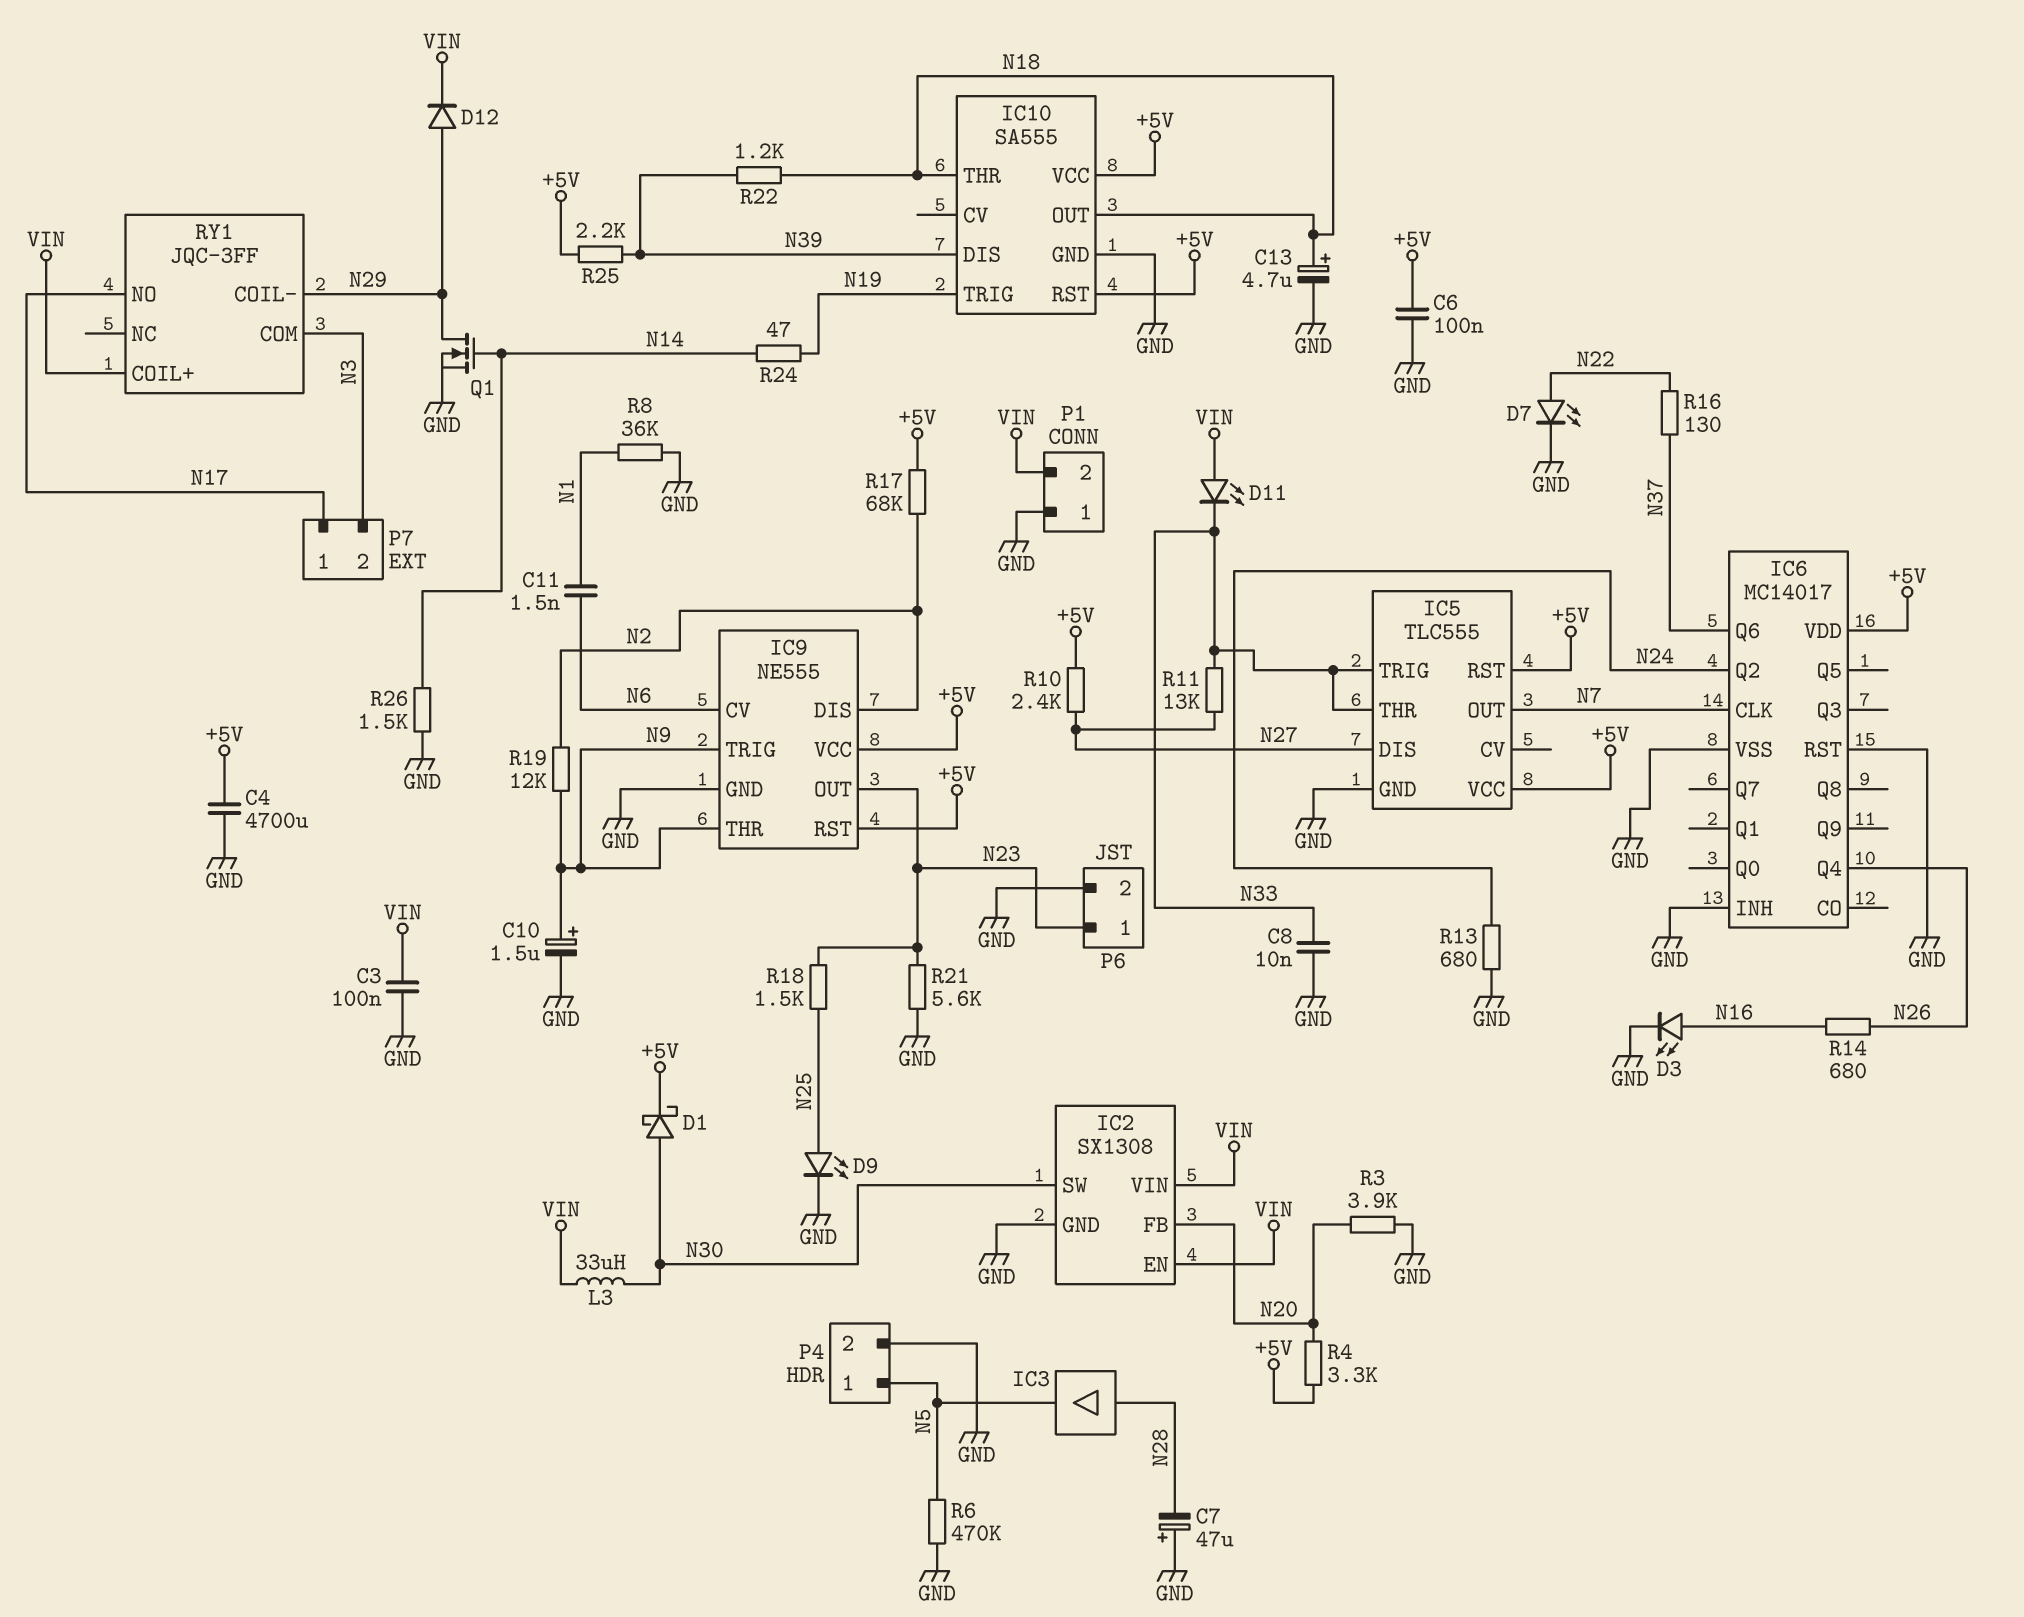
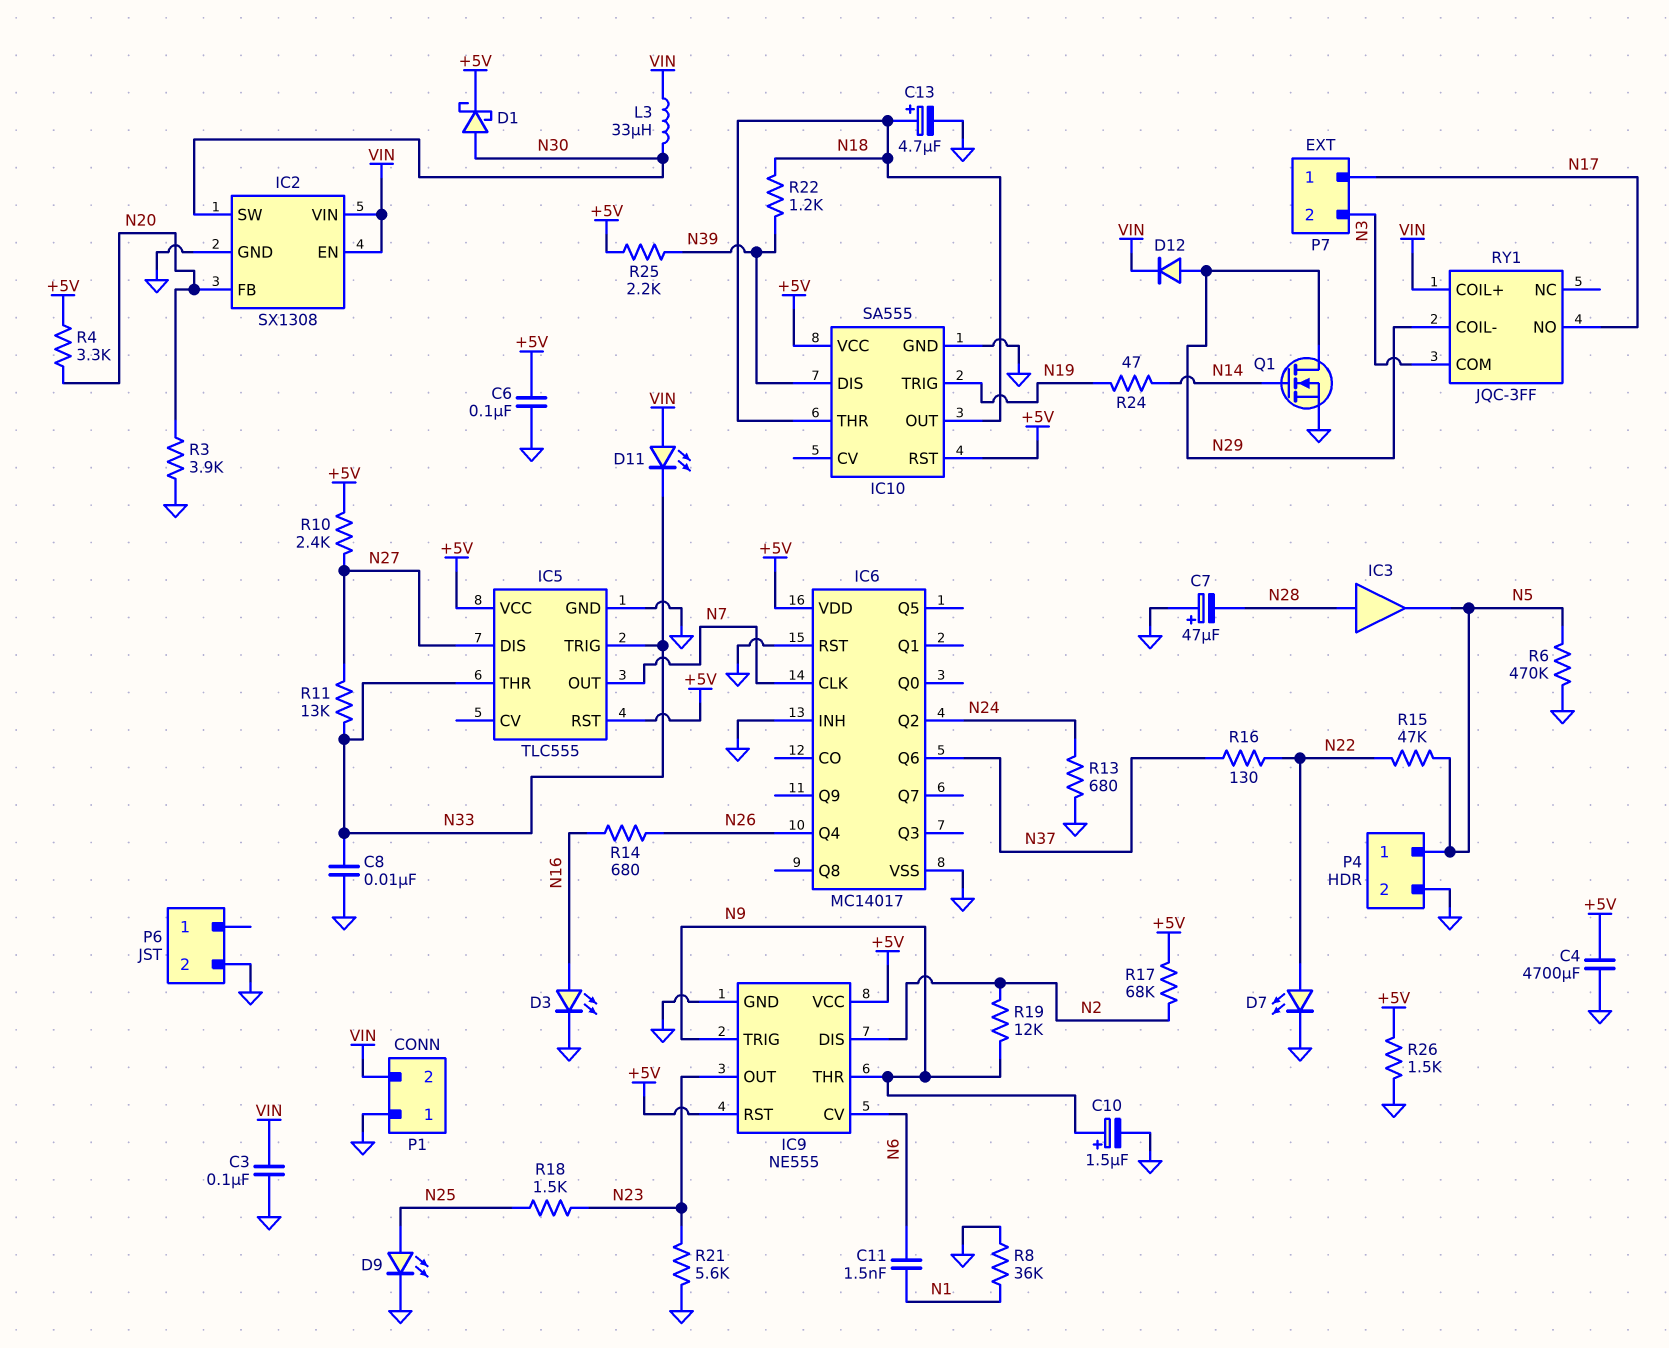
P6 pin 1: N23 -> none
R15: none -> 47k (N5, N22)
R26: 1.5k (GND, N14) -> 1.5k (+5V, GND)

